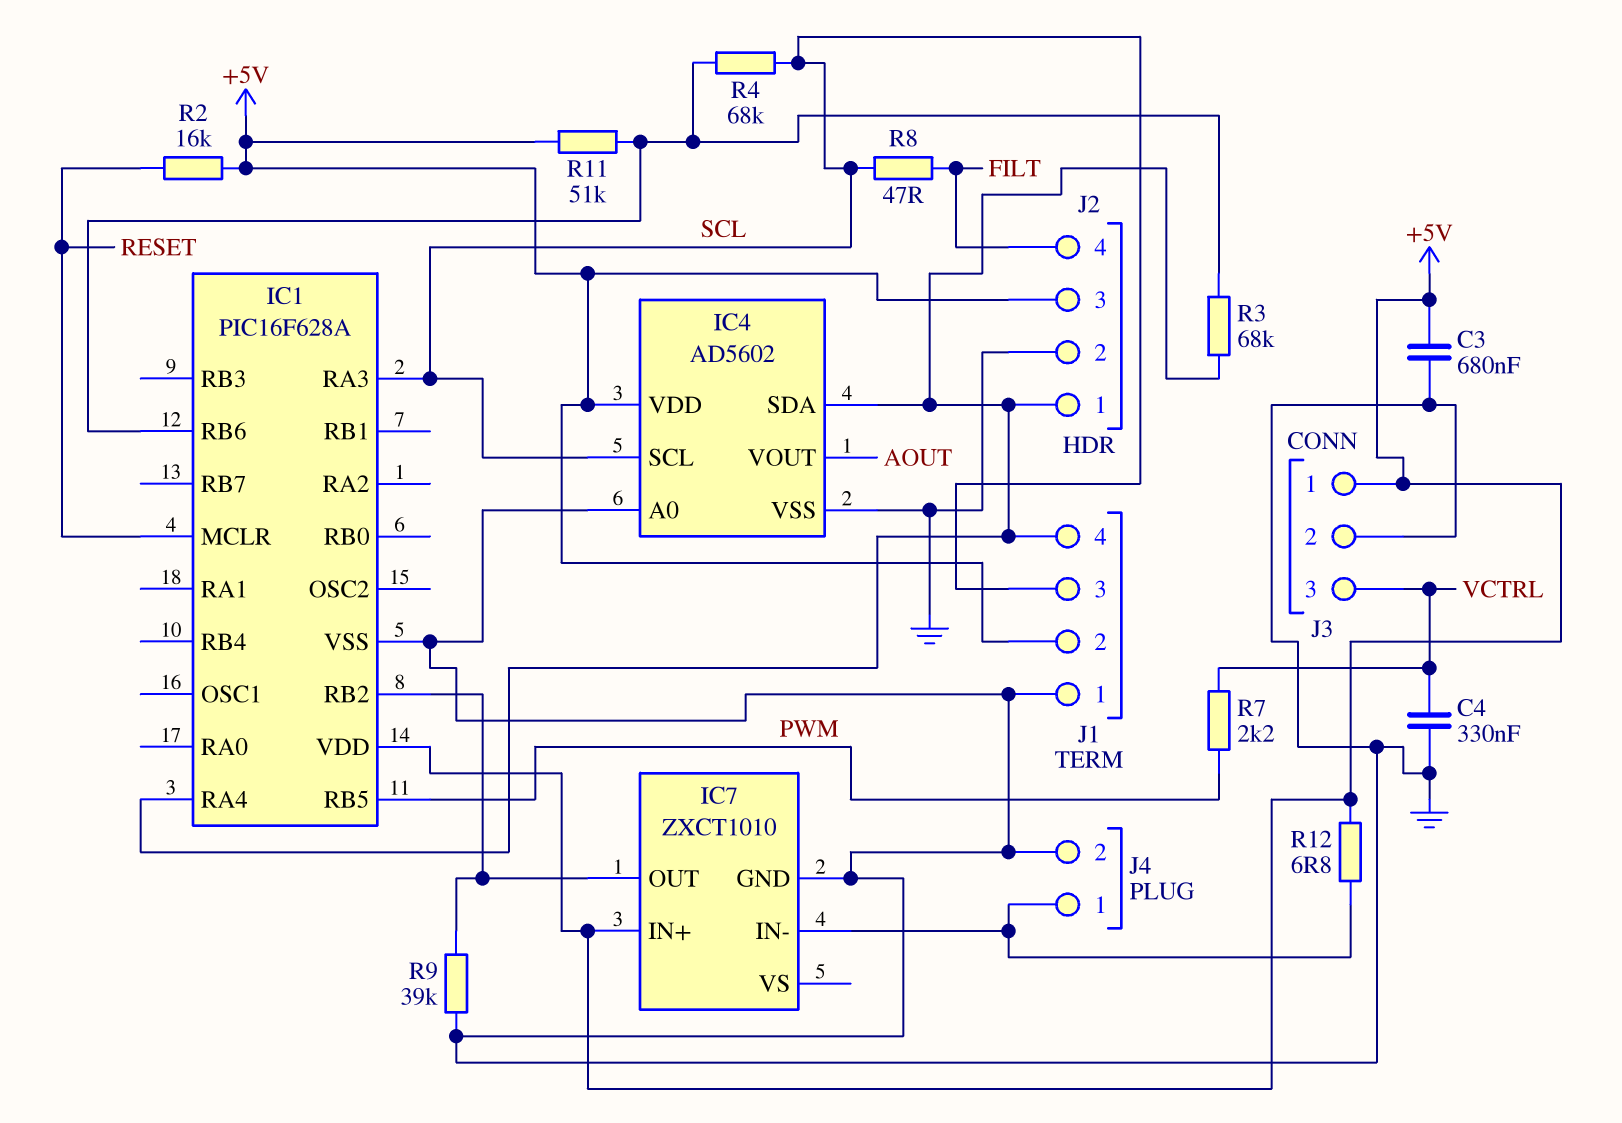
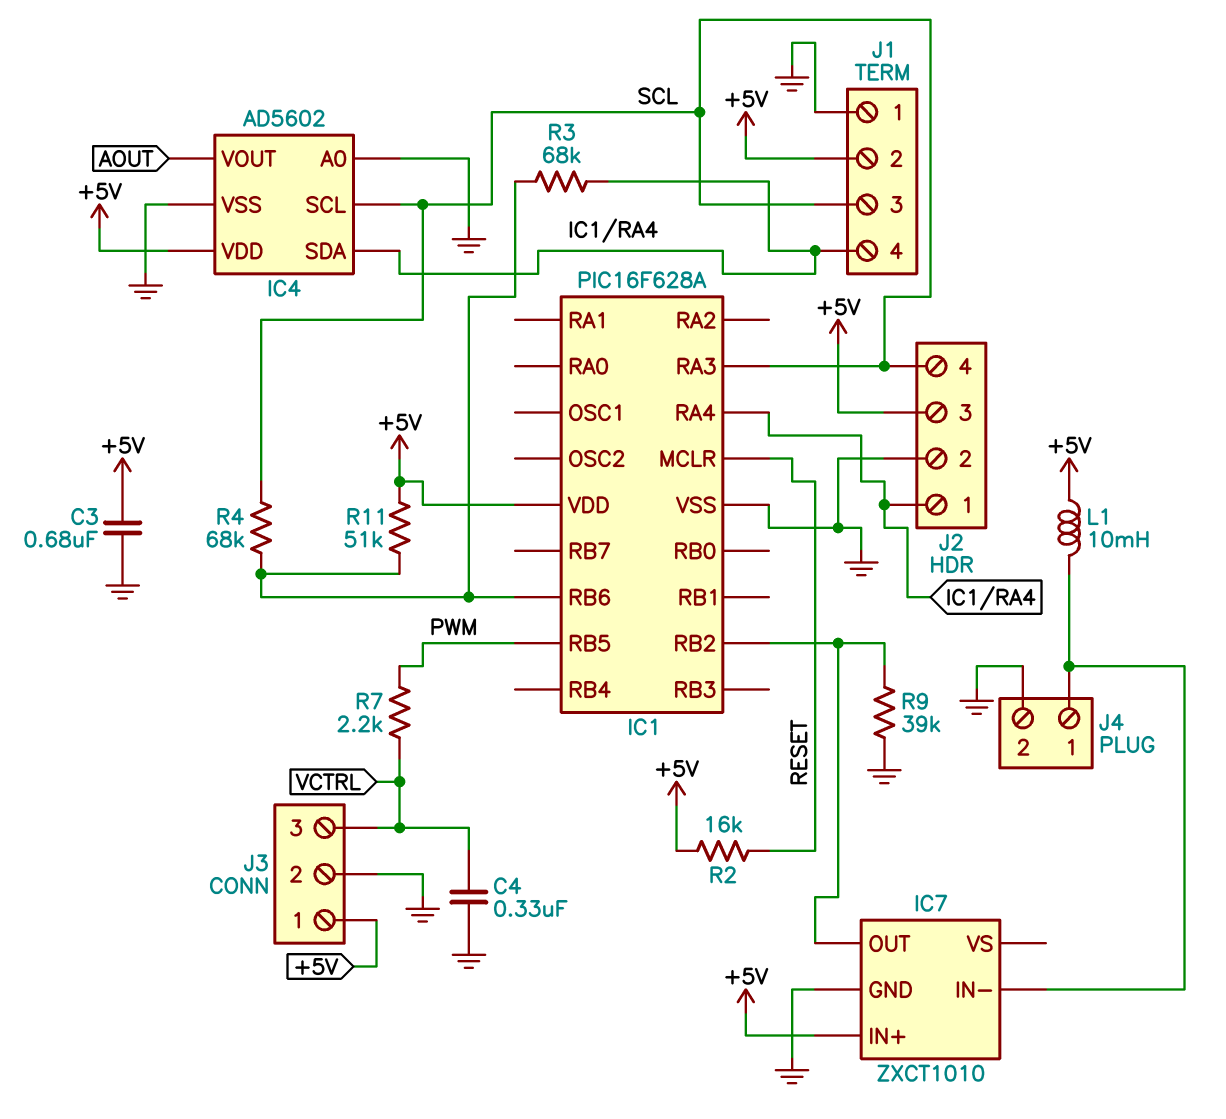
J2 pin 4: FILT -> SCL
L1: none -> 10mH (+5V, IC7/IN-)
R8: 47 (FILT, SCL) -> none
R12: 6.8 (+5V, IC7/IN-) -> none

